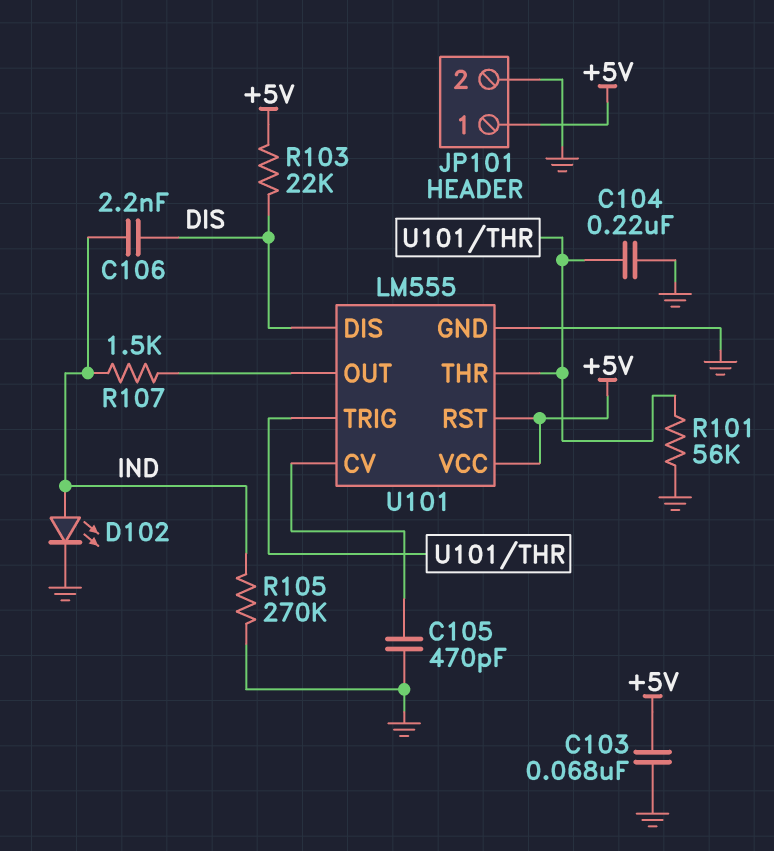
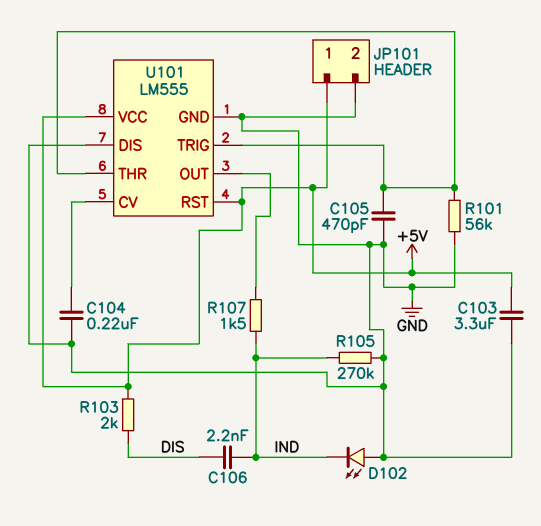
C103: 68nF (+5V, GND) -> 3.3uF (+5V, GND)
C104: 220nF (GND, U101/THR) -> 220nF (GND, U101/CV)
C105: 470pF (GND, U101/CV) -> 470pF (GND, U101/THR)
D102: LED (A IND, K GND) -> LED (A GND, K IND)
R103: 22k (+5V, DIS) -> 2k (+5V, DIS)
U101 pin DIS: DIS -> GND

